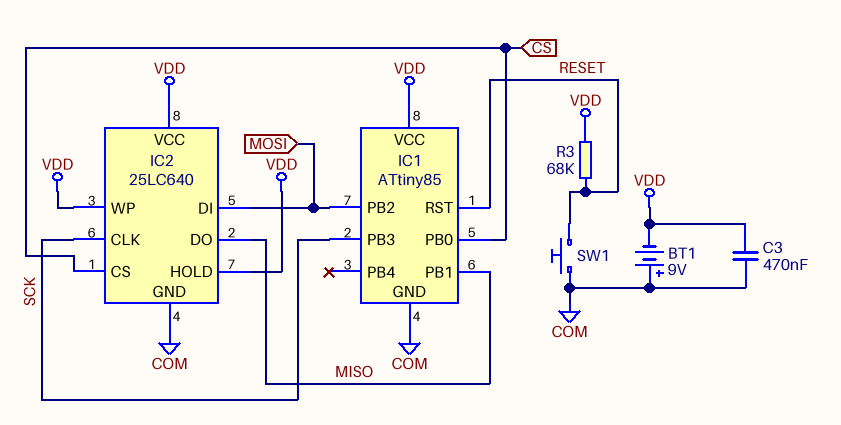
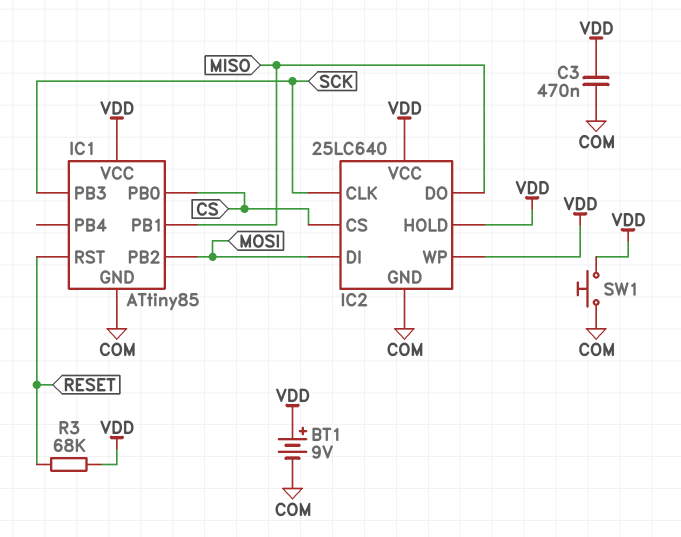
BT1: 9V (plus COM, minus VDD) -> 9V (plus VDD, minus COM)
SW1: button (COM, RESET) -> button (COM, VDD)

